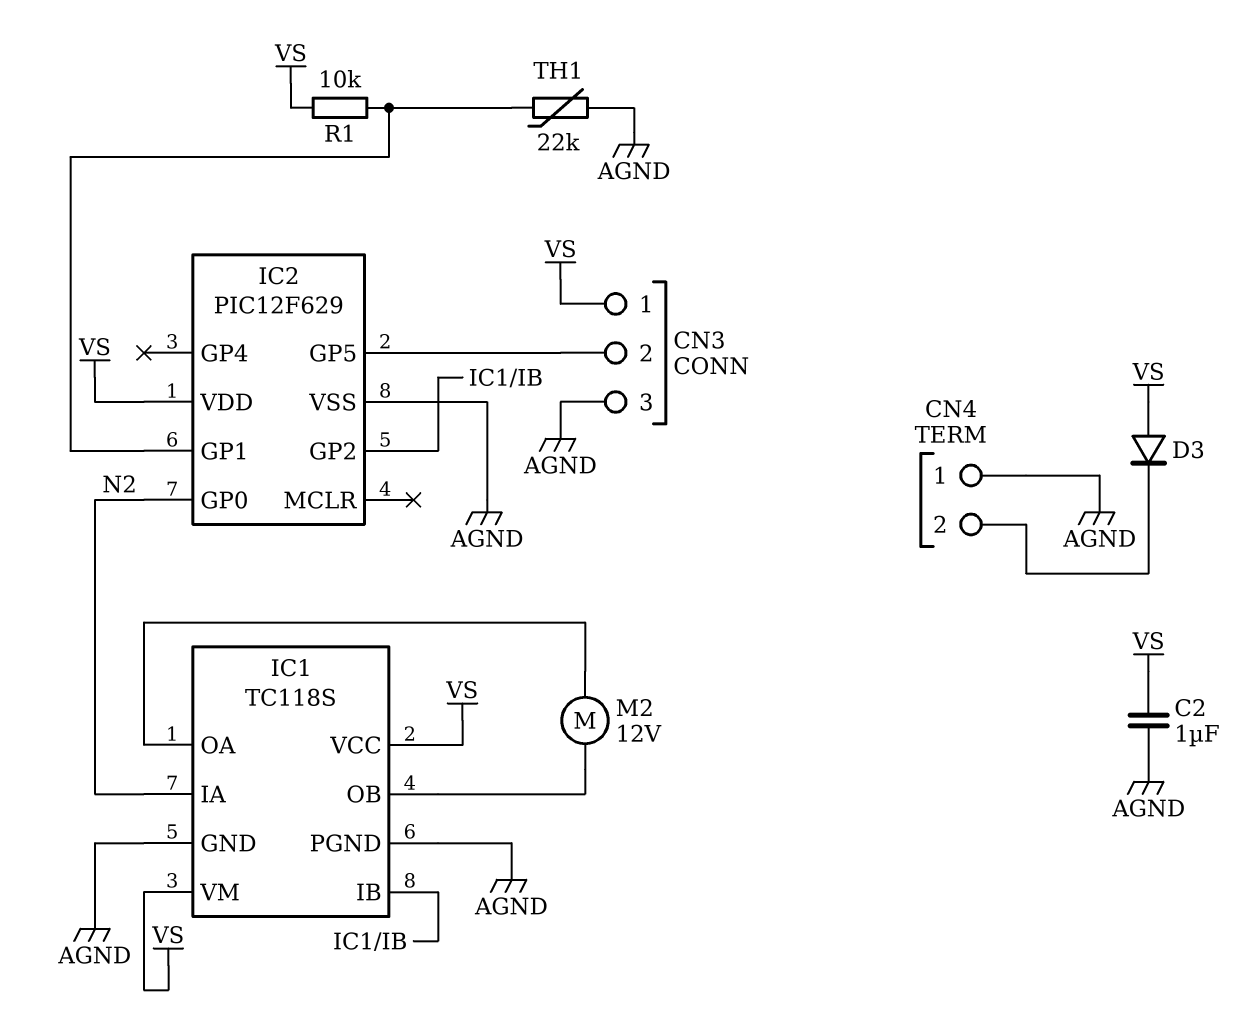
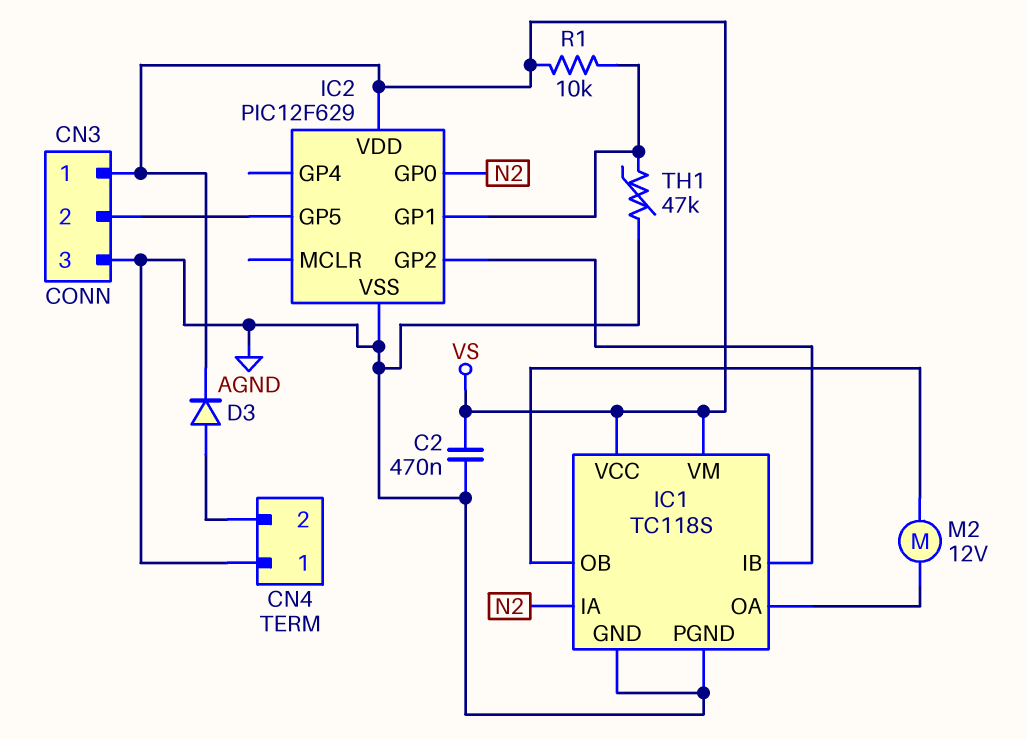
C2: 1uF (AGND, VS) -> 470nF (AGND, VS)
D3: diode (A VS, K CN4/2) -> diode (A CN4/2, K VS)
TH1: 22k (AGND, IC2/GP1) -> 47k (AGND, IC2/GP1)

